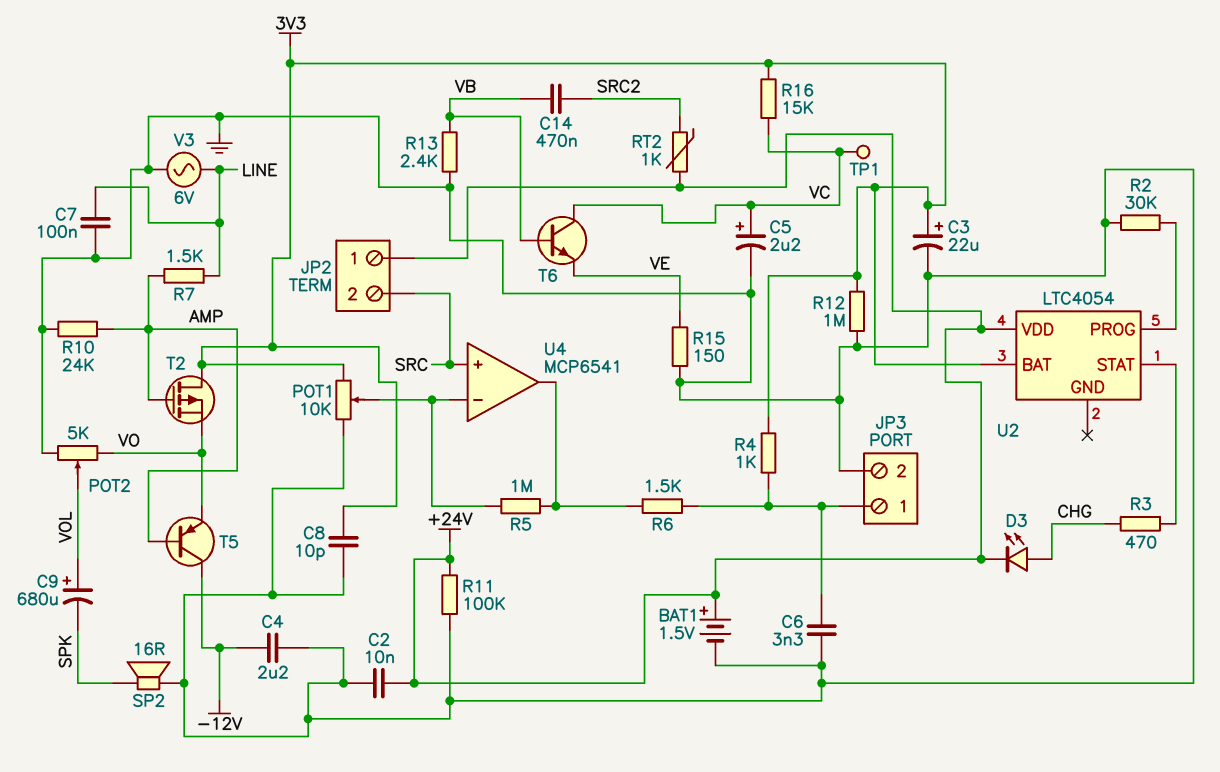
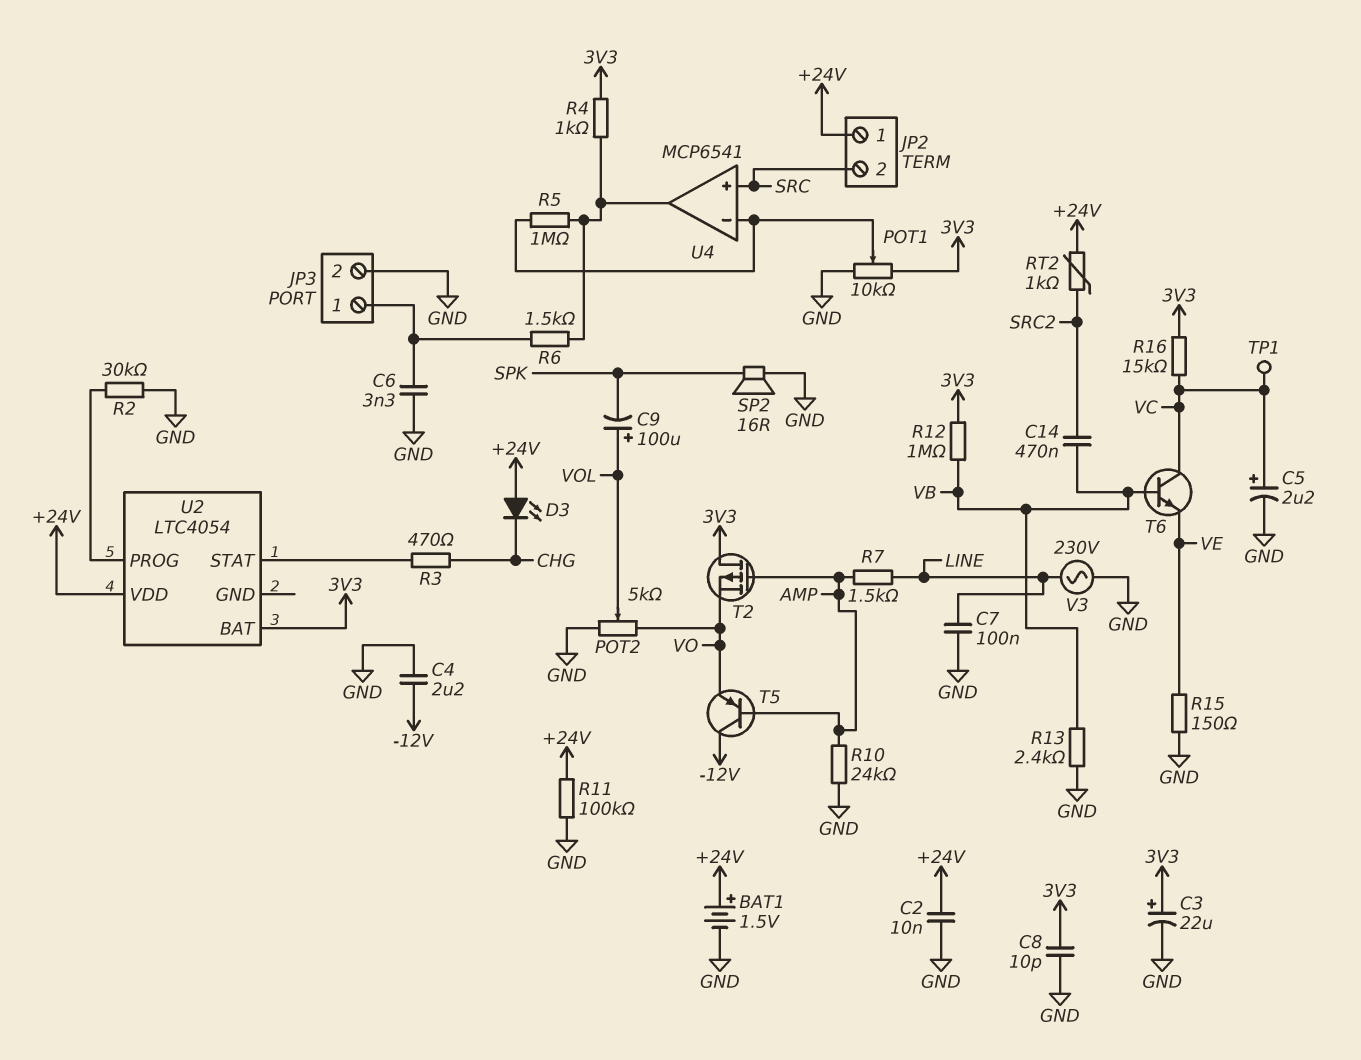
C9: 680uF (plus VOL, minus SPK) -> 100uF (plus VOL, minus SPK)
D3: LED (A CHG, K +24V) -> LED (A +24V, K CHG)
R4: 1k (3V3, JP3/1) -> 1k (3V3, U4/out)
R12: 1M (3V3, GND) -> 1M (3V3, VB)
V3: AC 6V (GND, LINE) -> AC 230V (GND, LINE)

